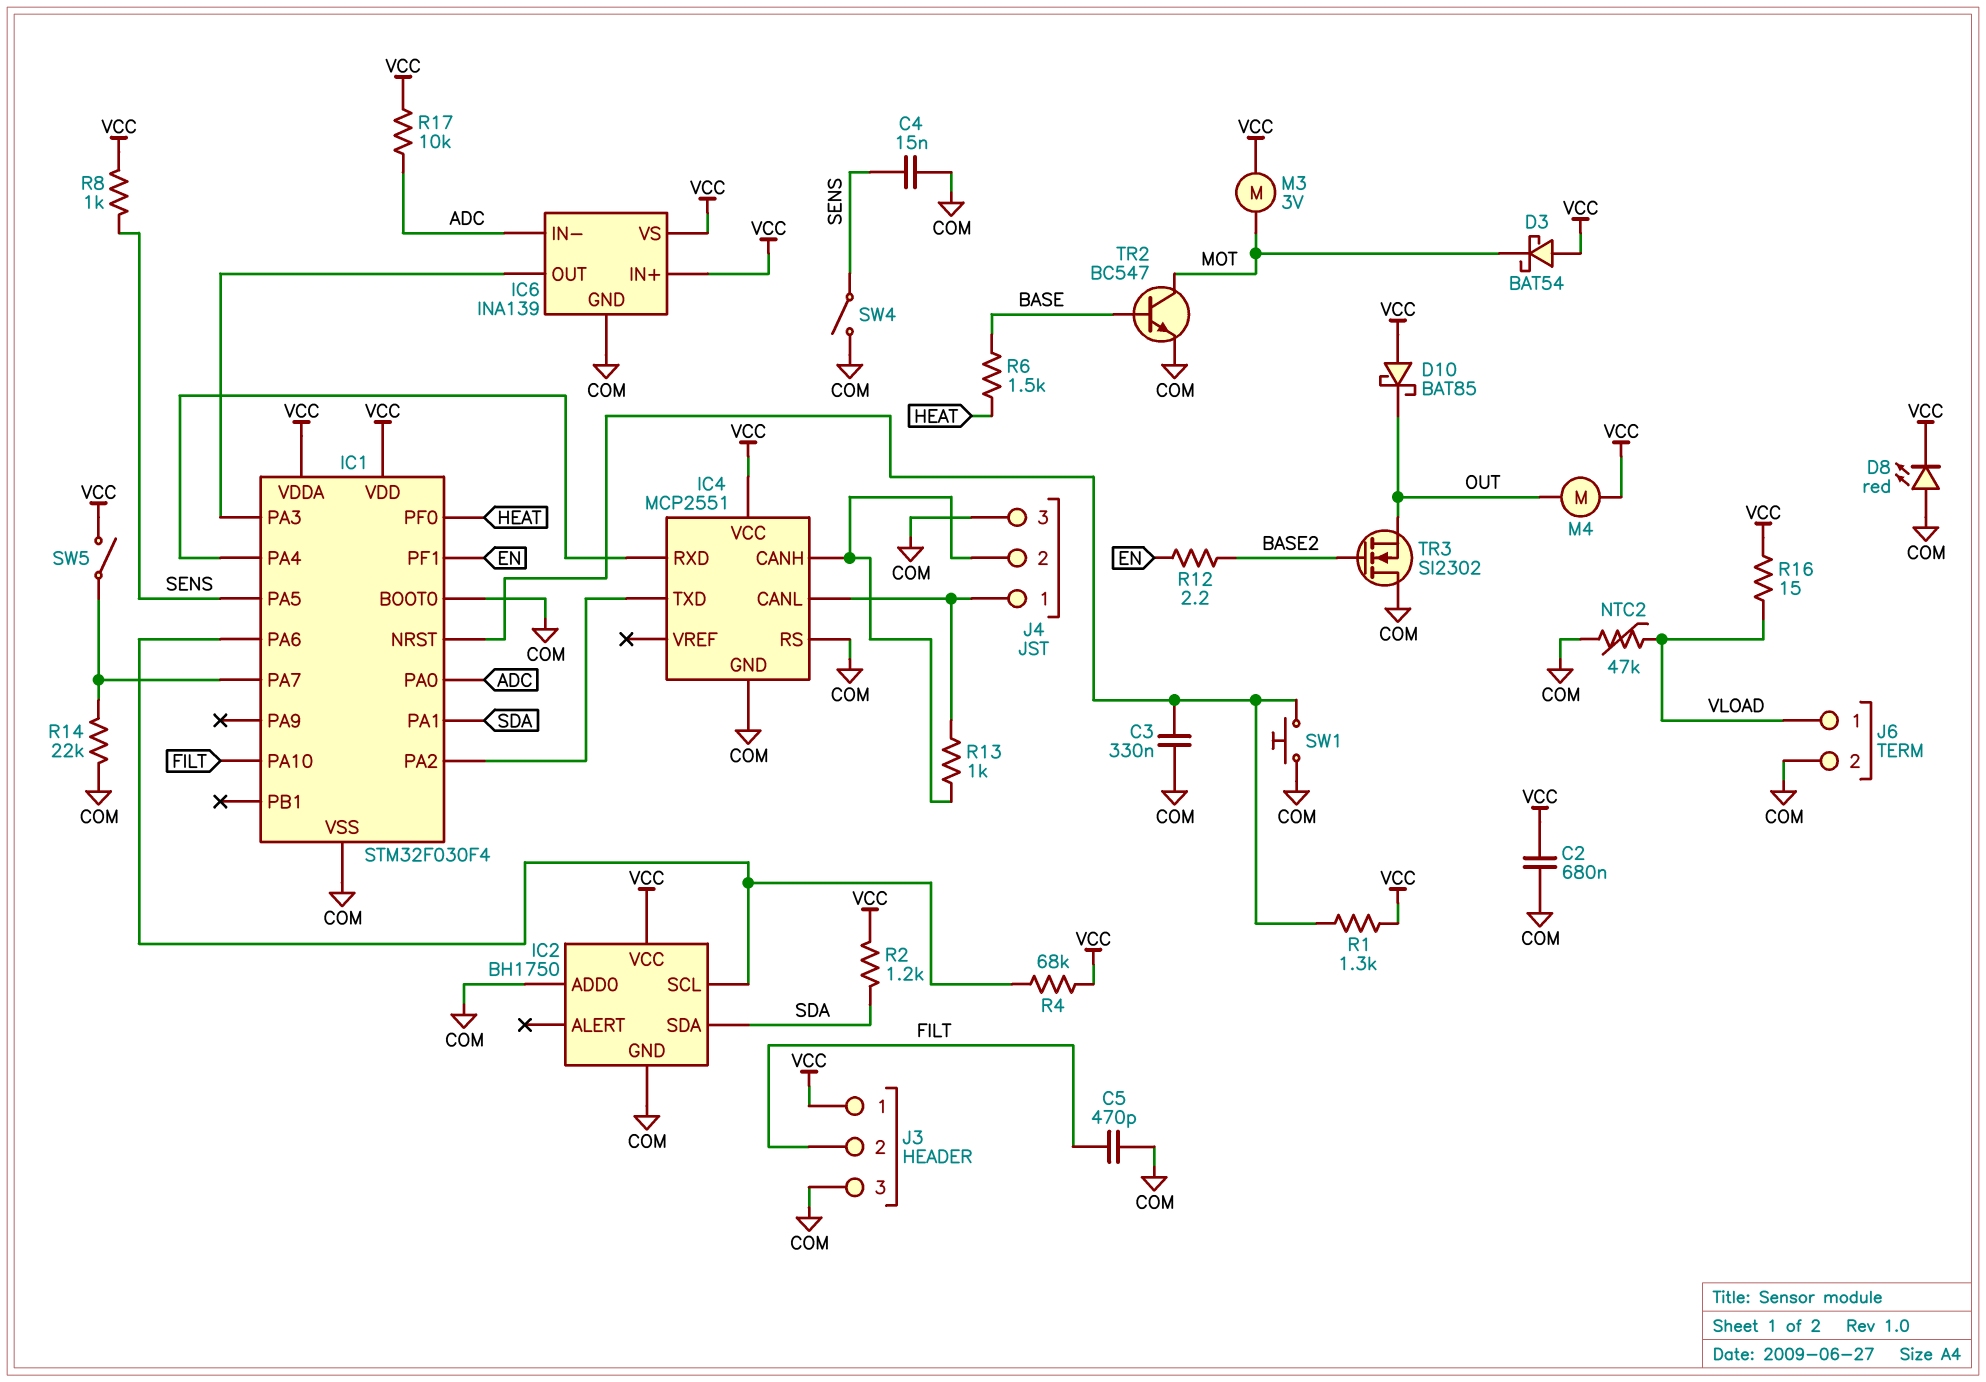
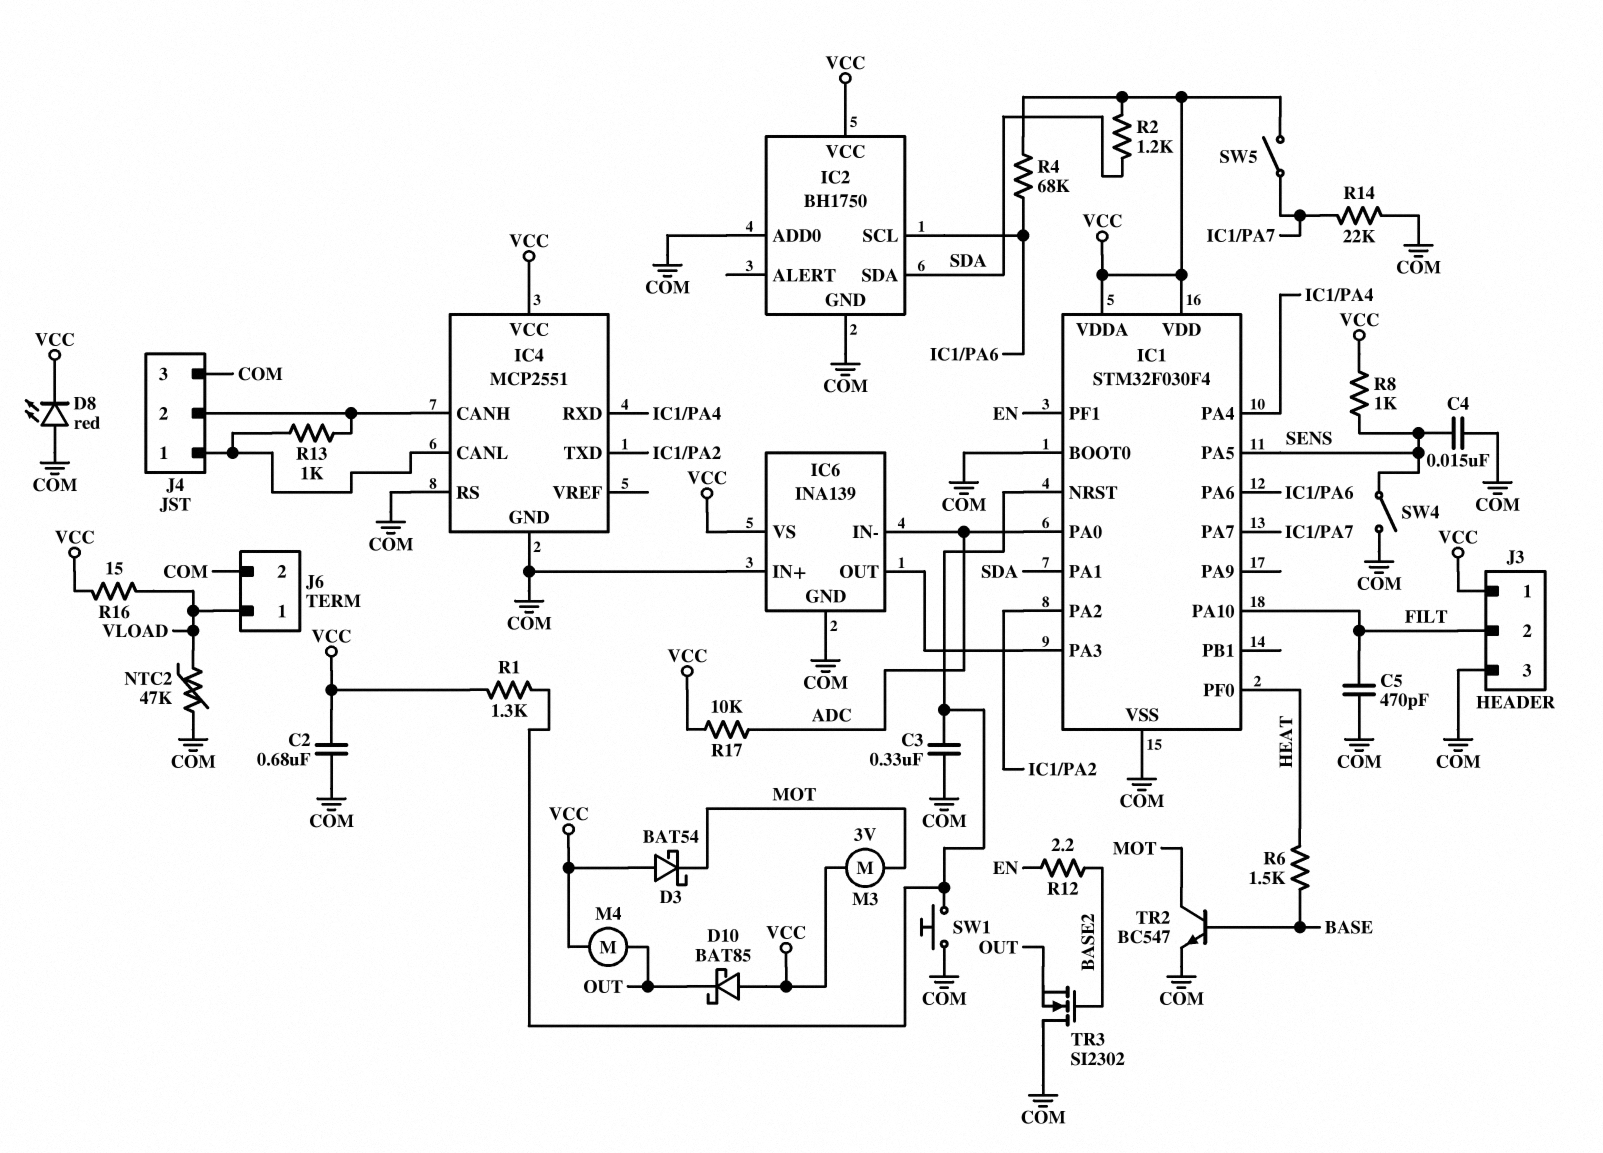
IC6 pin IN+: VCC -> COM

